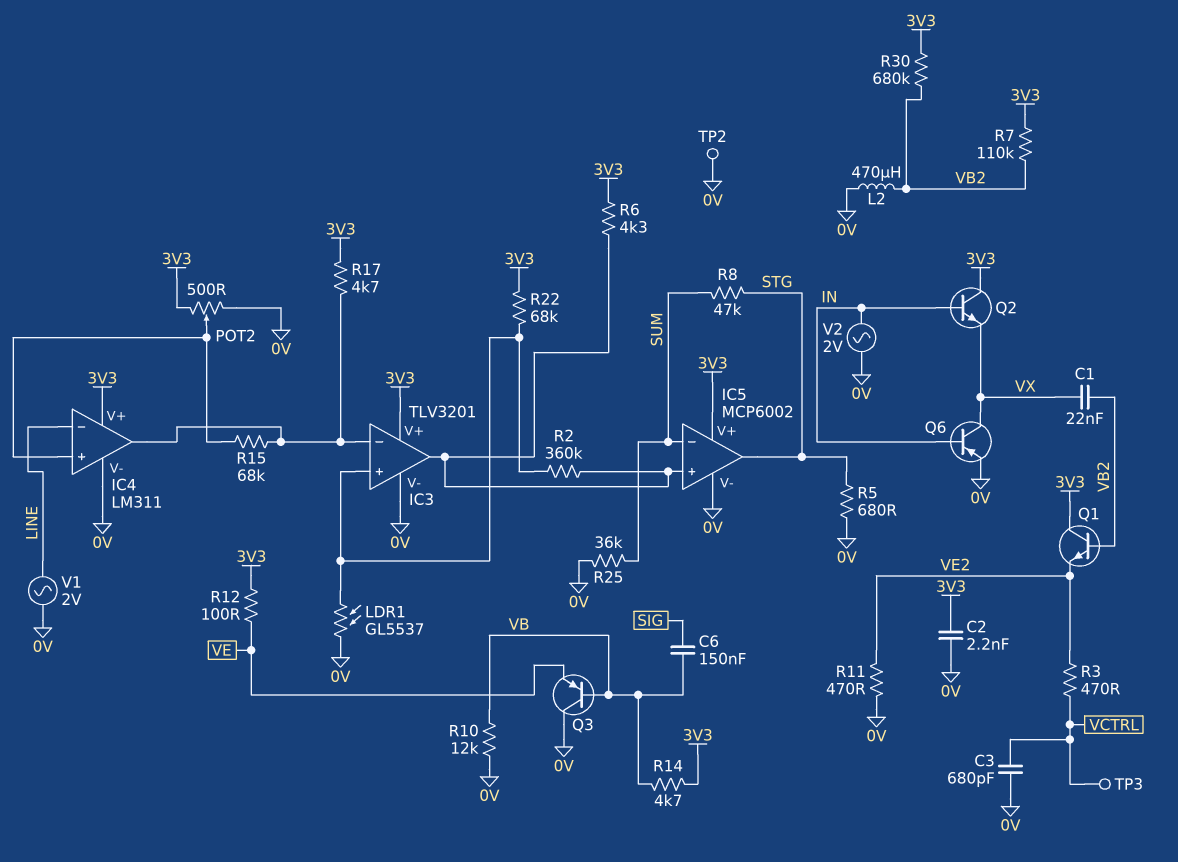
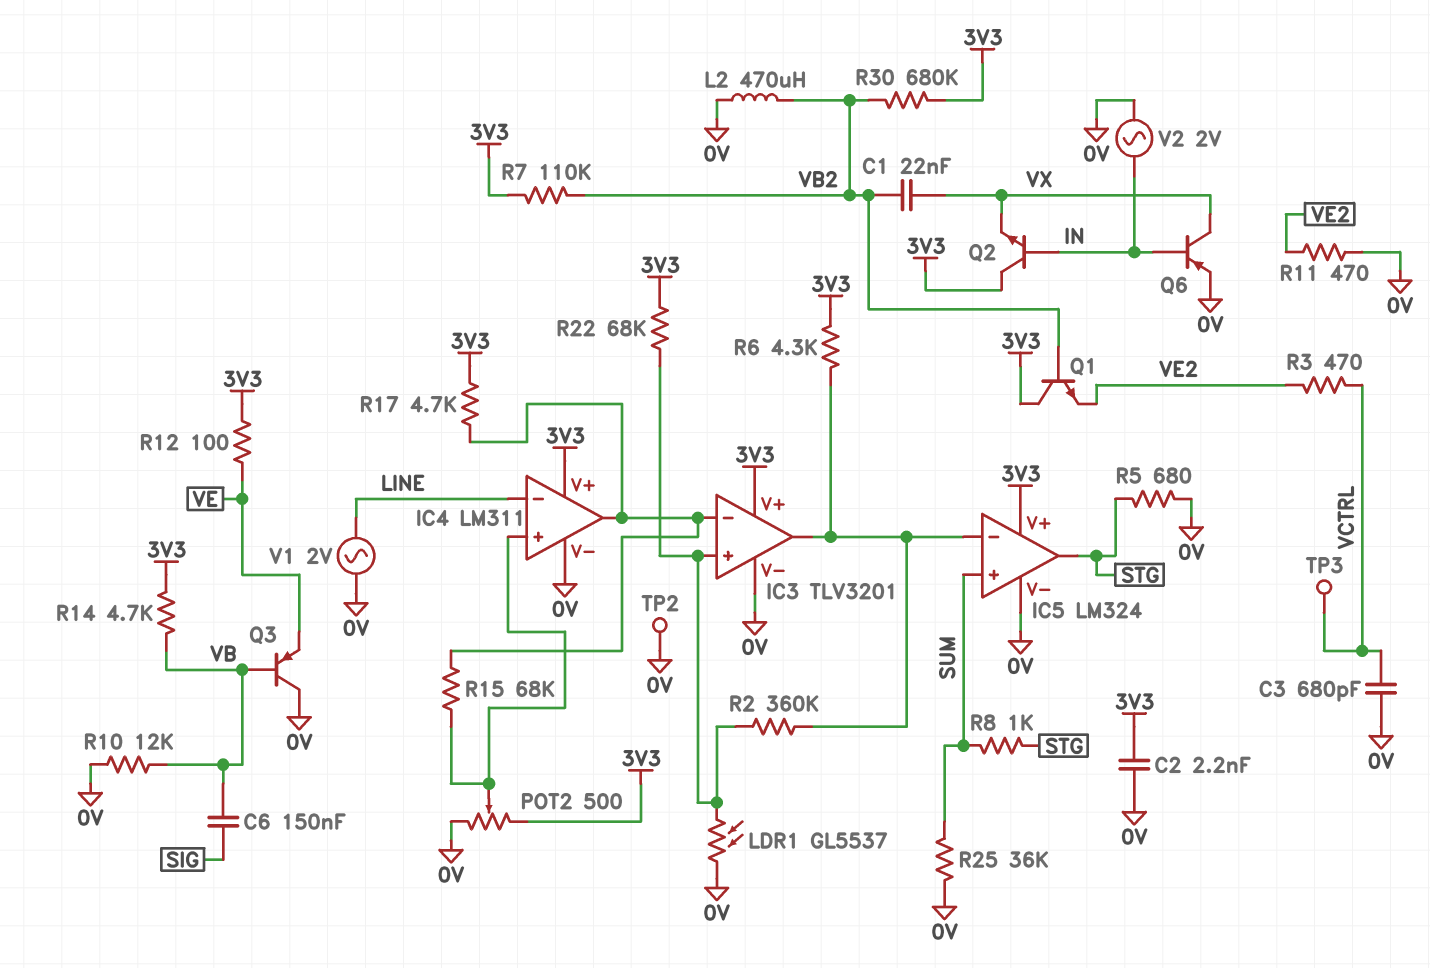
IC5: MCP6002 -> LM324
IC5 pin in+: IC3/out -> SUM
IC5 pin in-: SUM -> IC3/out
R8: 47k (STG, SUM) -> 1k (STG, SUM)

